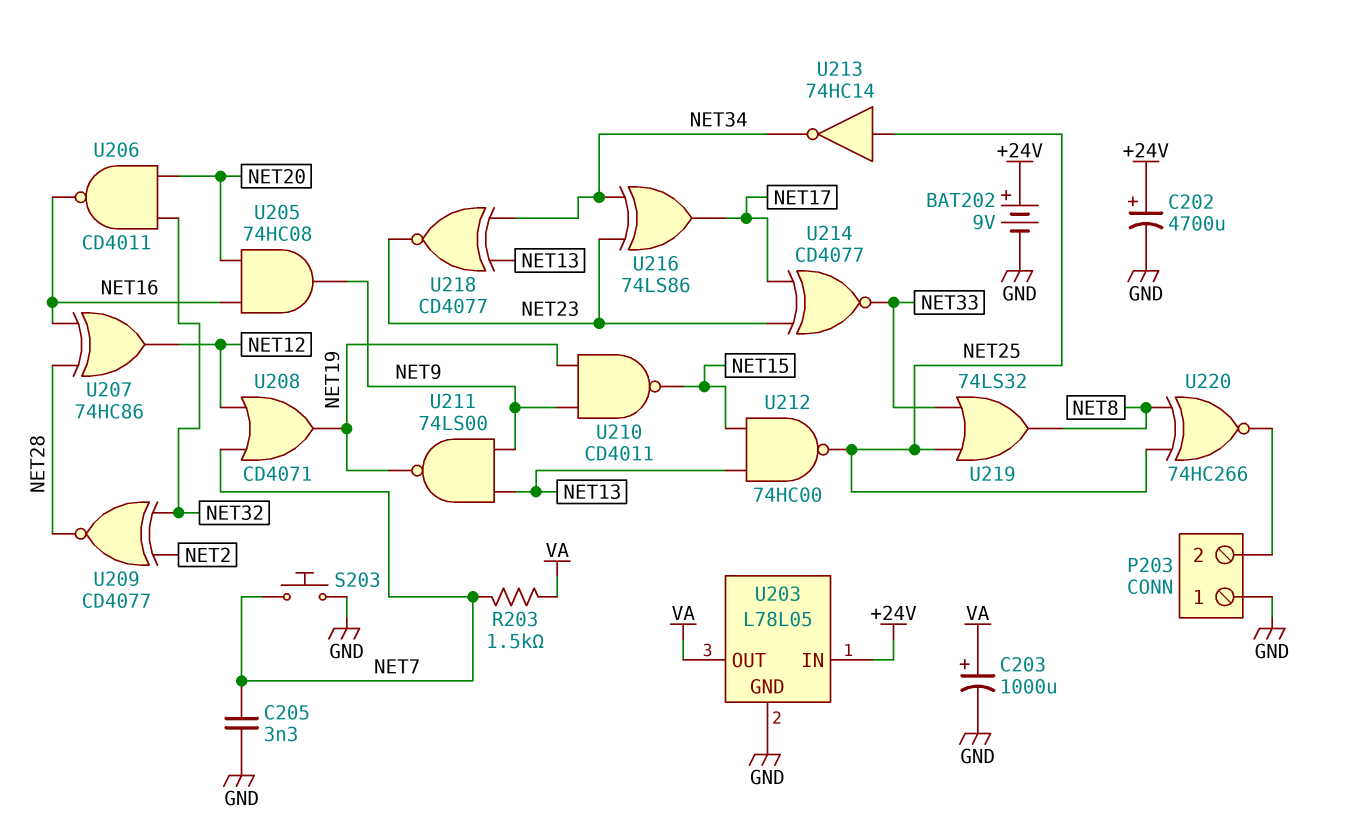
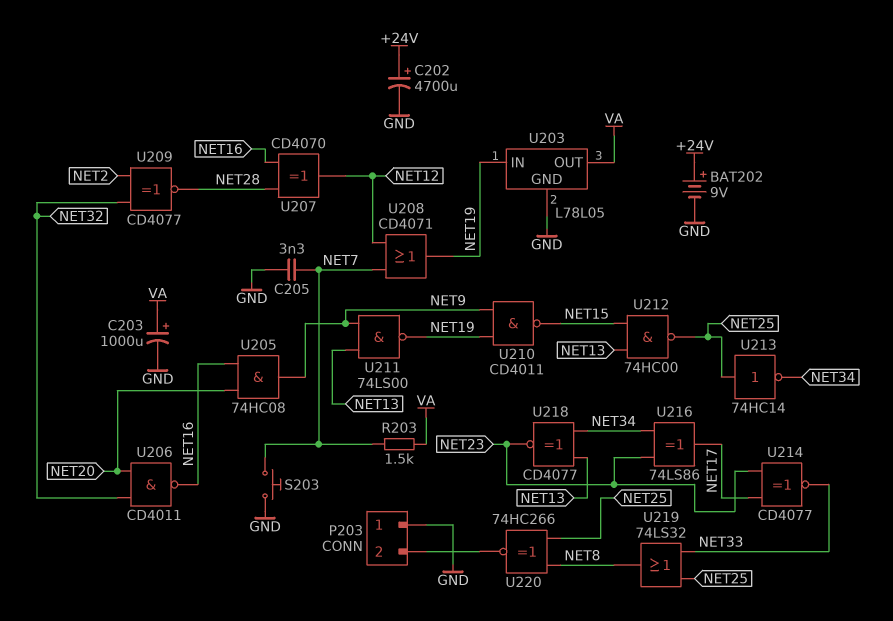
U203 pin IN: +24V -> NET19
U207: XOR 74HC86 (in NET16, in NET28, out NET12) -> XOR CD4070 (in NET16, in NET28, out NET12)

